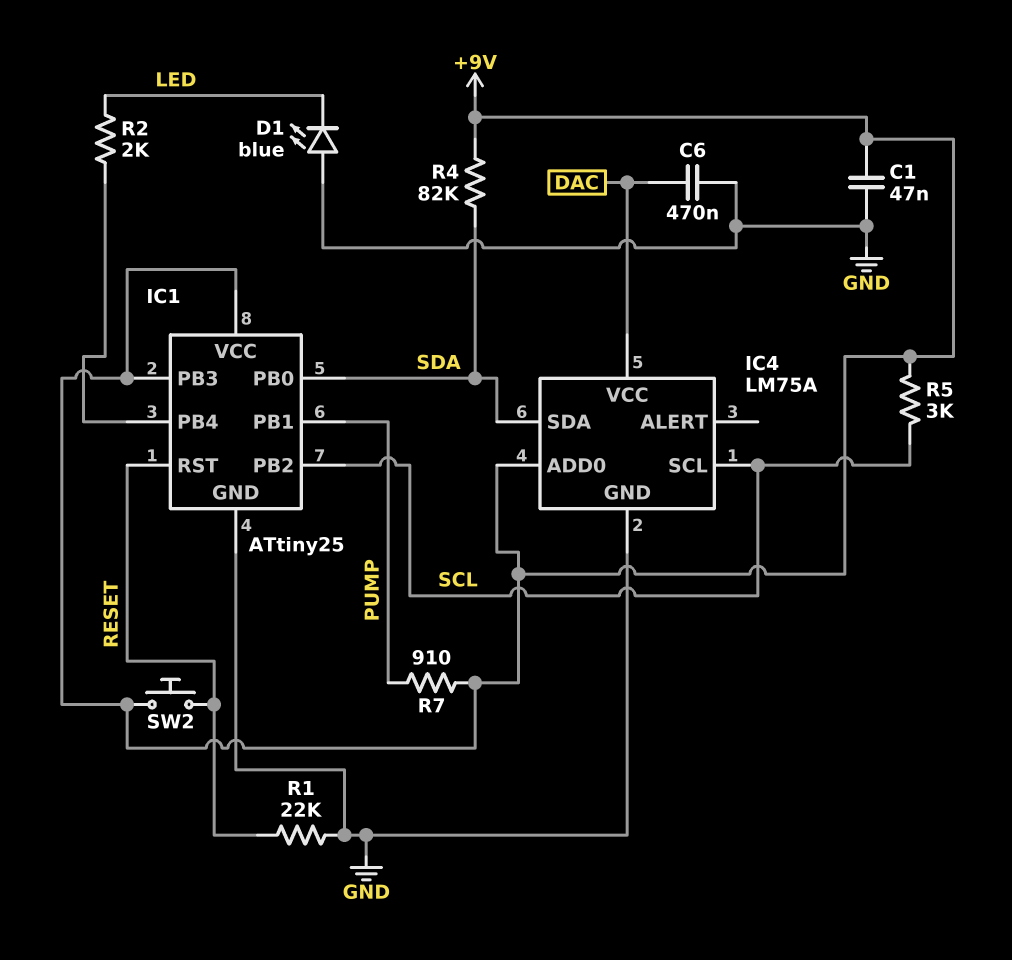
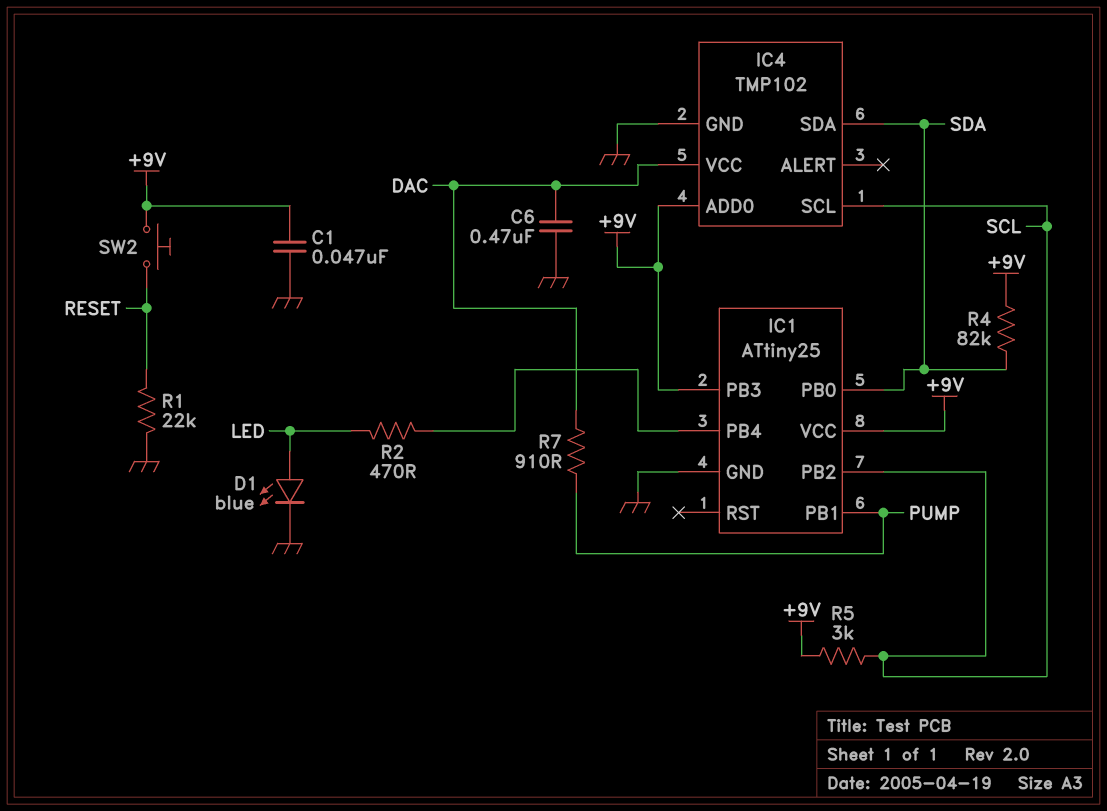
D1: LED blue (A GND, K LED) -> LED blue (A LED, K GND)
IC1 pin RST: RESET -> none
IC4: LM75A -> TMP102
R2: 2k (IC1/PB4, LED) -> 470 (IC1/PB4, LED)
R7: 910 (+9V, PUMP) -> 910 (DAC, PUMP)

